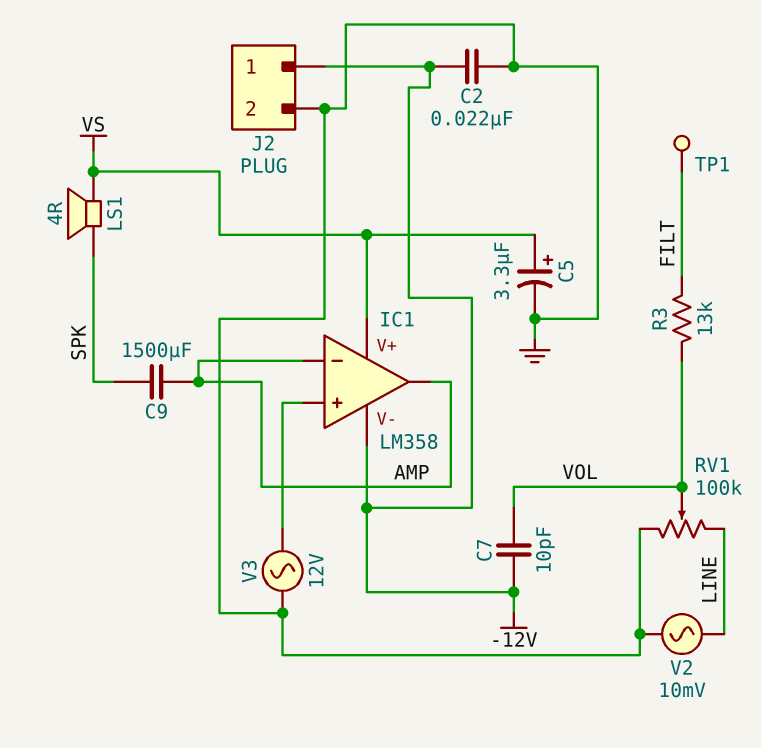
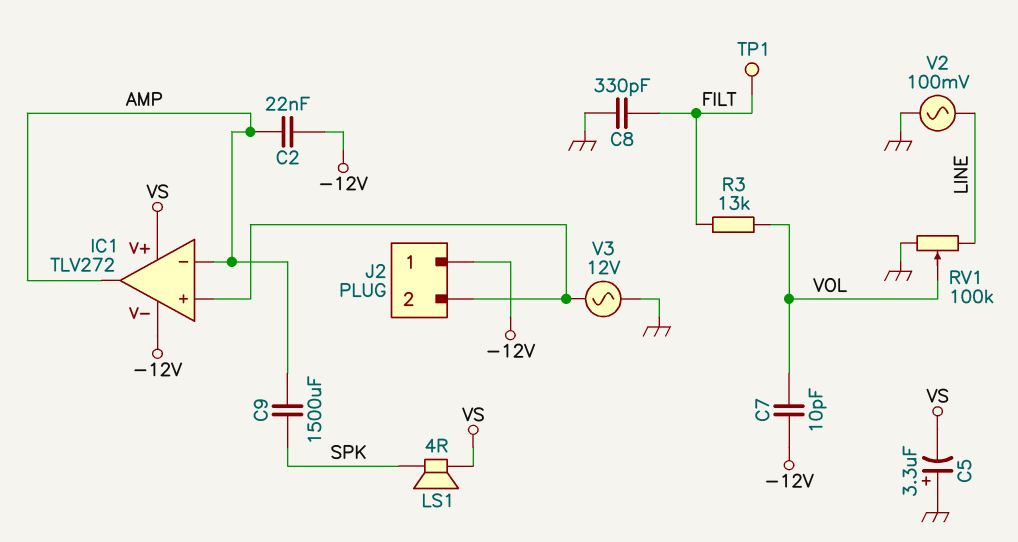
C2: 22nF (-12V, GND) -> 22nF (-12V, AMP)
C5: 3.3uF (plus VS, minus GND) -> 3.3uF (plus GND, minus VS)
C8: none -> 330pF (FILT, GND)
IC1: LM358 -> TLV272
J2 pin 2: GND -> IC1/in+
V2: AC 10mV (GND, LINE) -> AC 100mV (GND, LINE)

